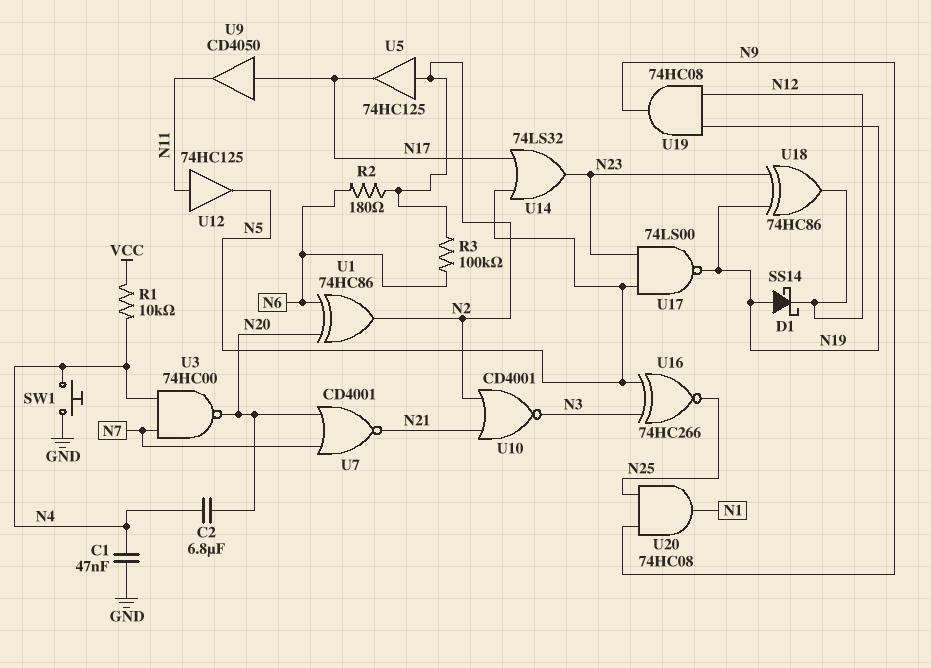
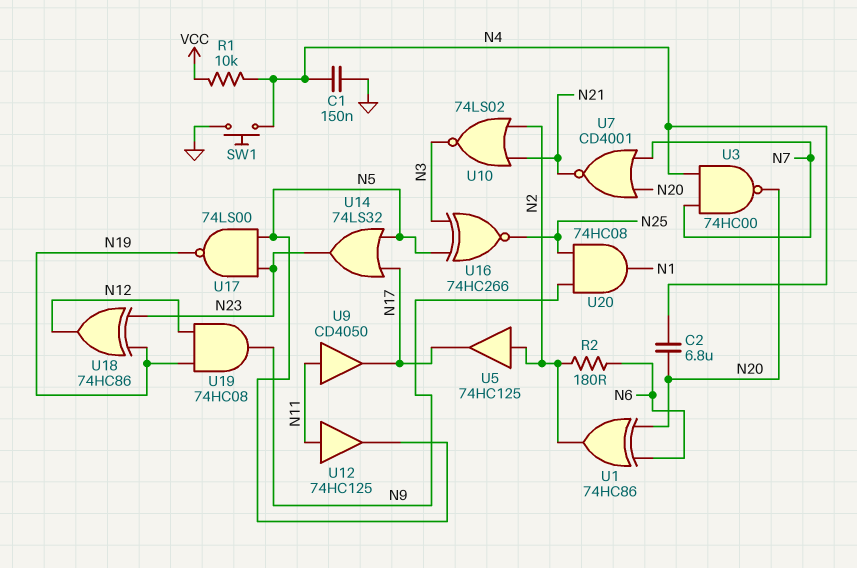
C1: 47nF (GND, N4) -> 150nF (GND, N4)
D1: schottky SS14 (A N19, K N12) -> none
R3: 100k (N2, N6) -> none
U9: buffer CD4050 (in N17, out N11) -> buffer CD4050 (in N11, out N17)
U10: NOR CD4001 (in N2, in N21, out N3) -> NOR 74LS02 (in N2, in N21, out N3)

